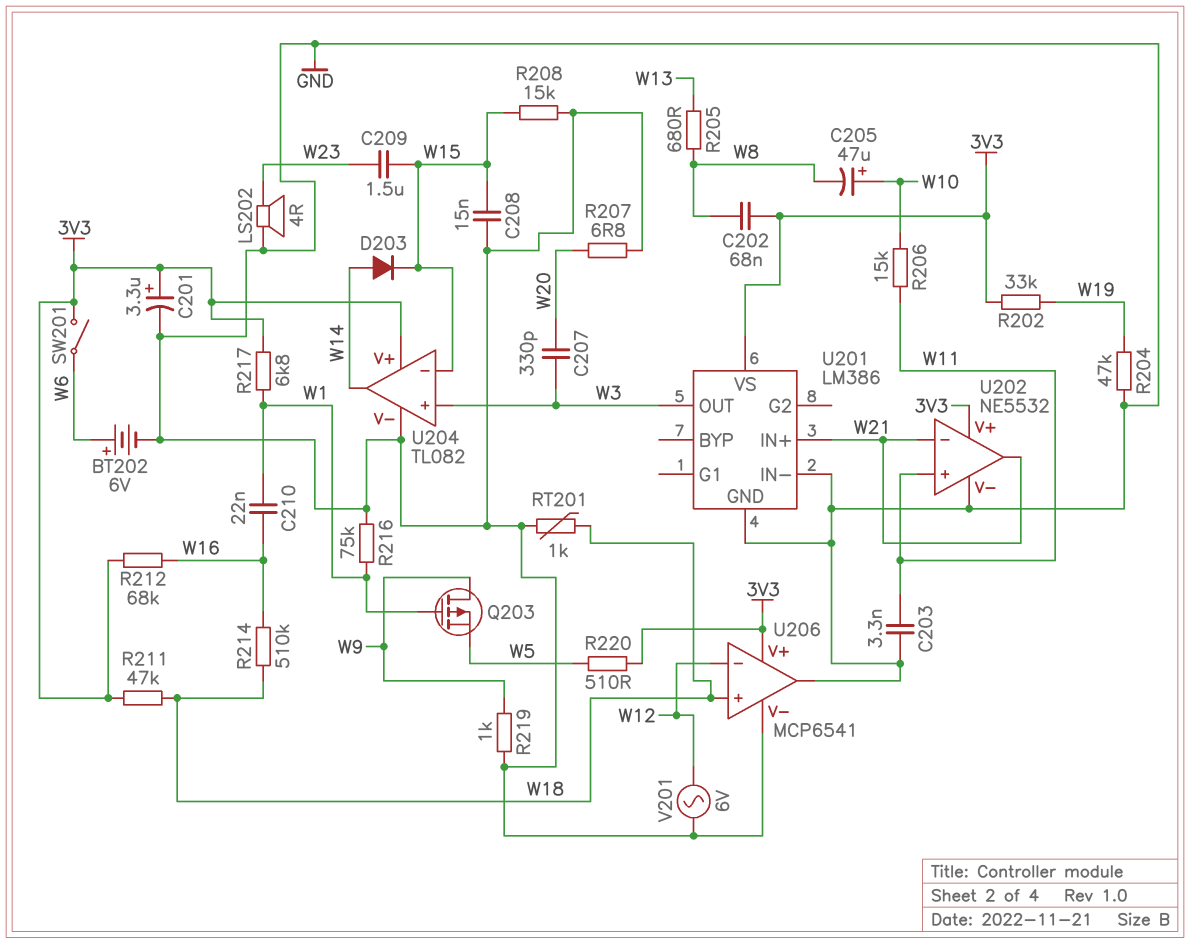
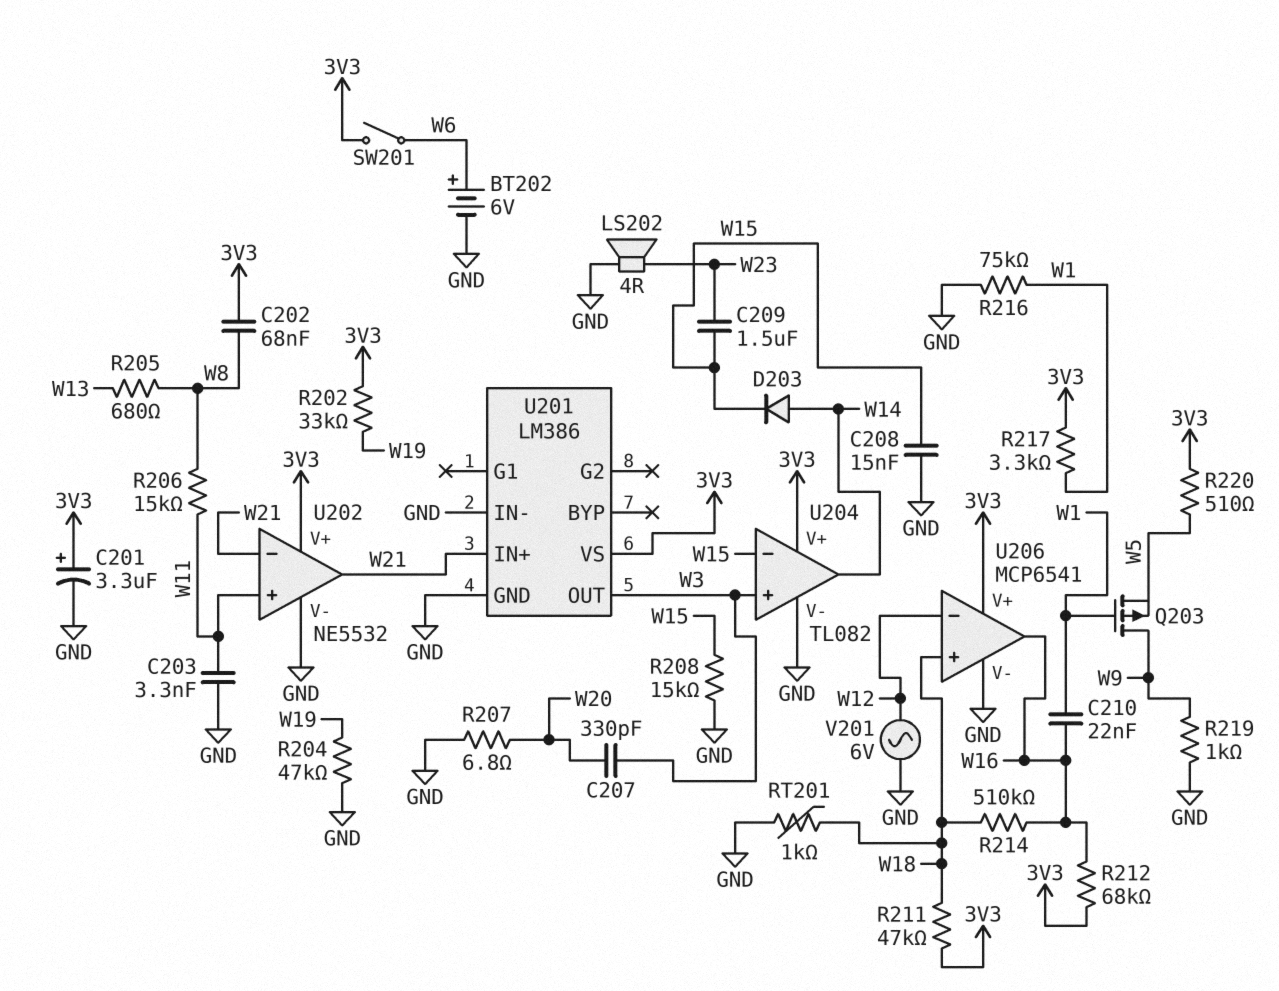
C205: 47uF (plus W10, minus W8) -> none
R206: 15k (W10, W11) -> 15k (W8, W11)
R217: 6.8k (3V3, W1) -> 3.3k (3V3, W1)
U206 pin out: GND -> W16

